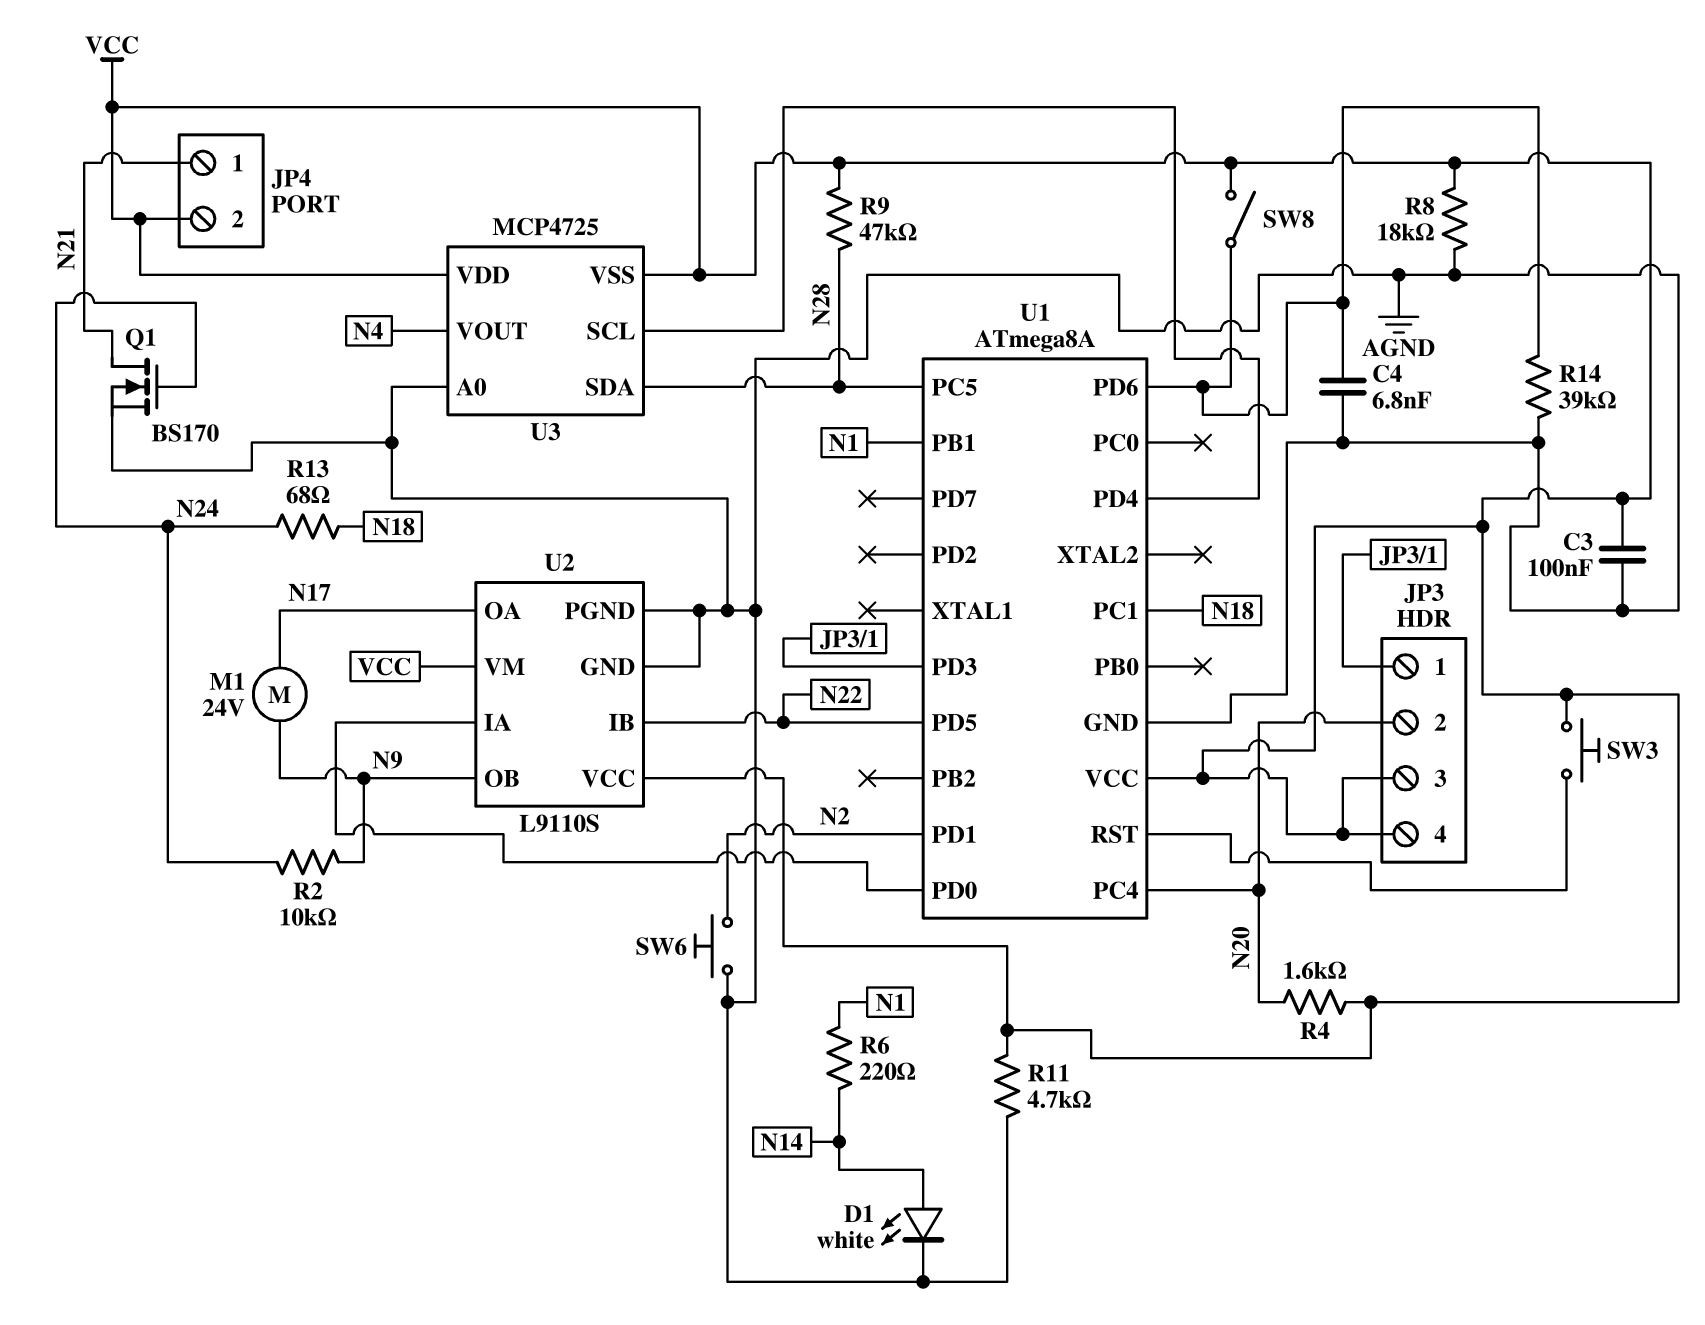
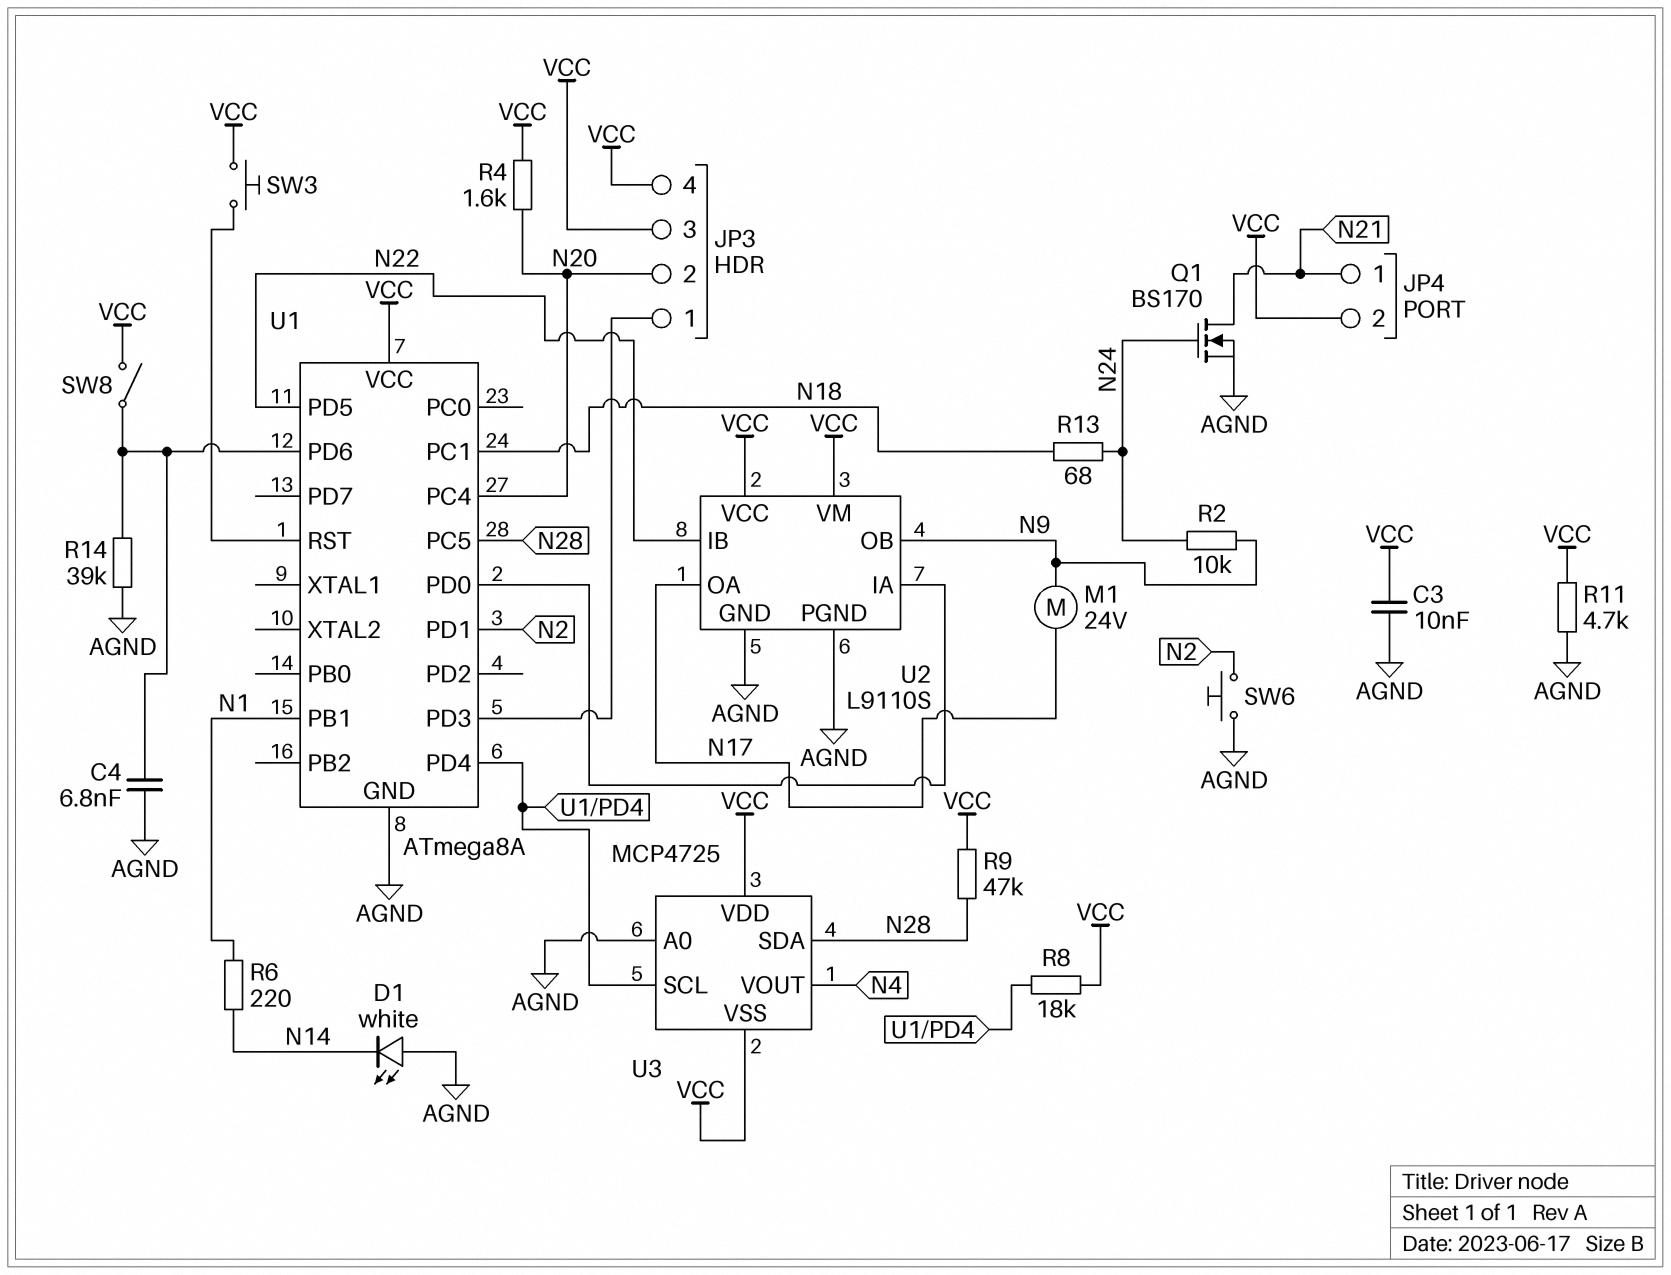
C3: 100nF (AGND, VCC) -> 10nF (AGND, VCC)
D1: LED white (A N14, K AGND) -> LED white (A AGND, K N14)
R8: 18k (AGND, VCC) -> 18k (U1/PD4, VCC)

